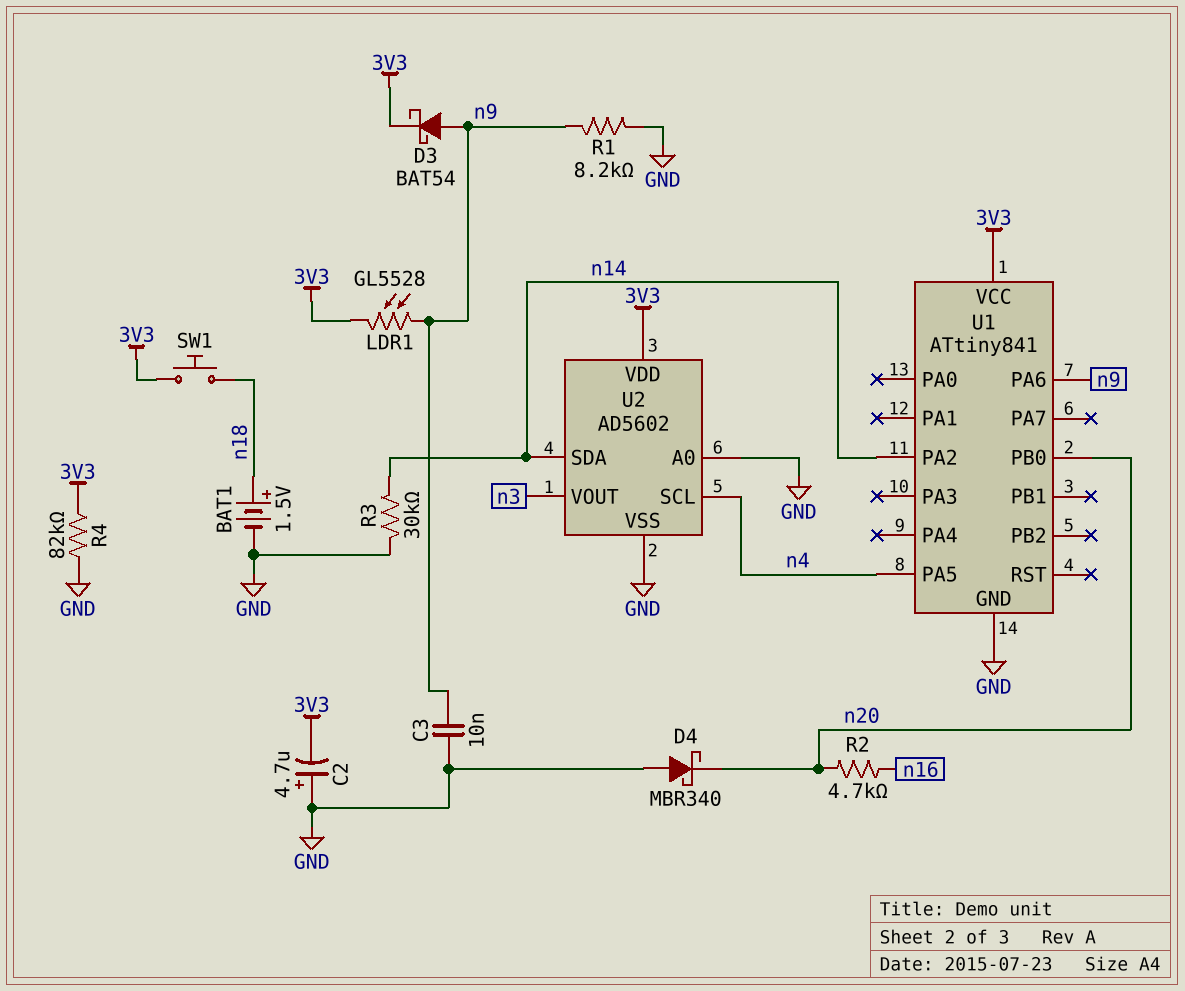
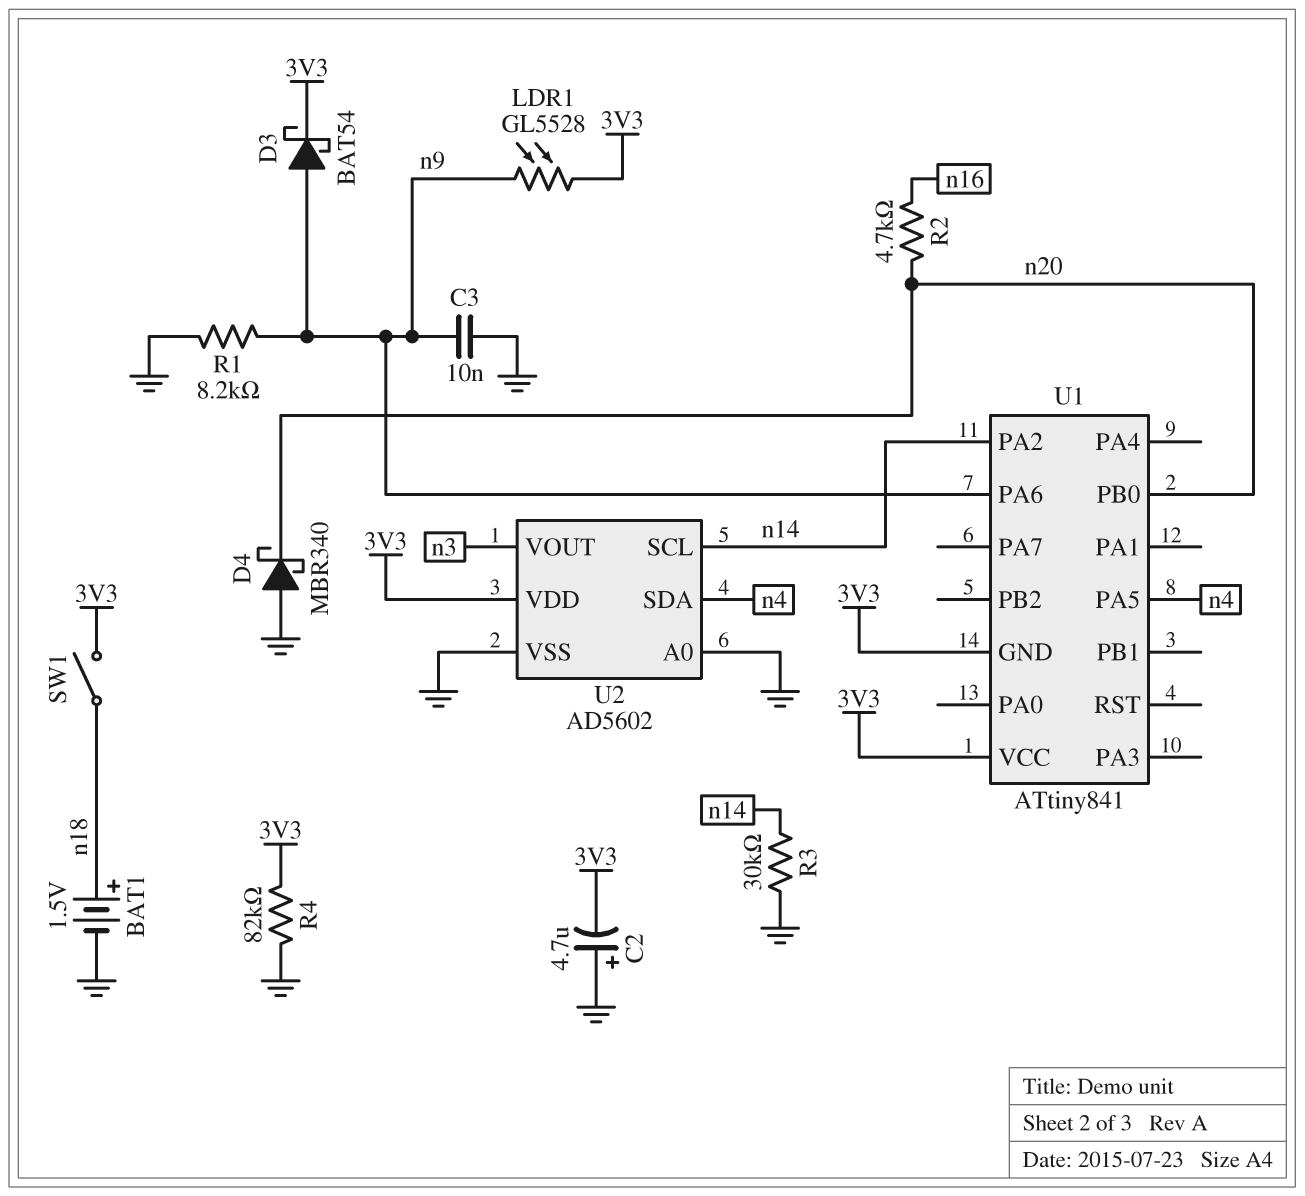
SW1: button (3V3, n18) -> switch (3V3, n18)
U1 pin GND: GND -> 3V3
U2 pin SCL: n4 -> n14
U2 pin SDA: n14 -> n4

